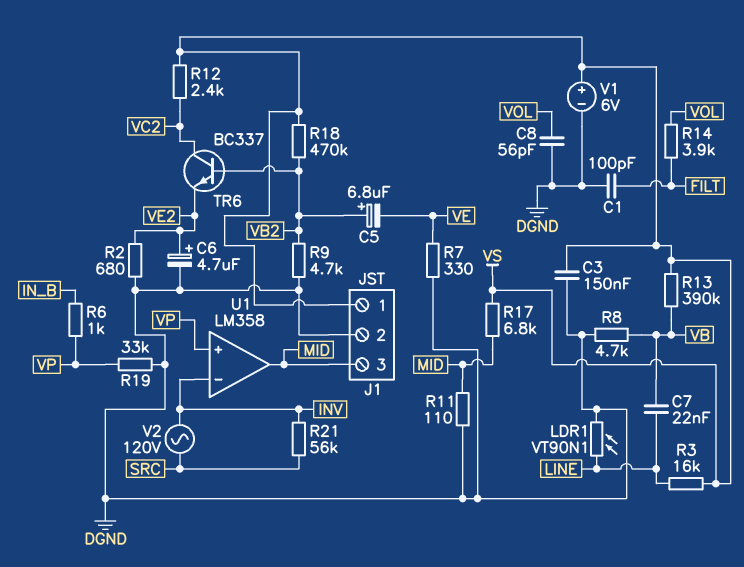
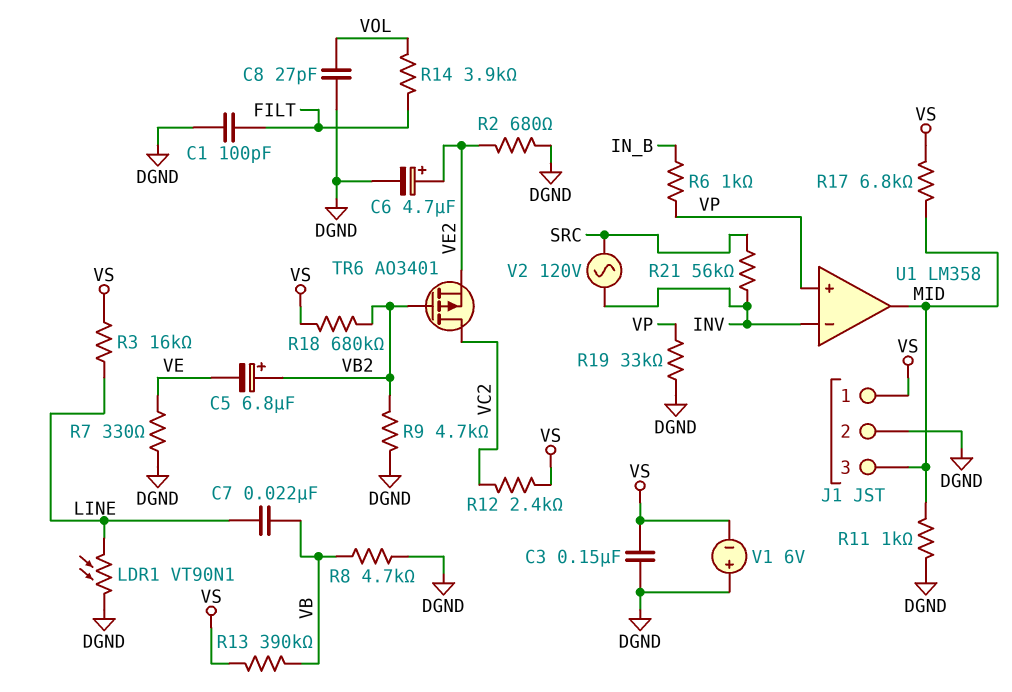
C8: 56pF (DGND, VOL) -> 27pF (DGND, VOL)
R11: 110 (DGND, MID) -> 1k (DGND, MID)
R18: 470k (VB2, VS) -> 680k (VB2, VS)
TR6: NPN BC337 (B VB2, C VC2, E VE2) -> PMOS AO3401 (G VB2, D VC2, S VE2)
V1: 6V (plus VS, minus DGND) -> 6V (plus DGND, minus VS)

